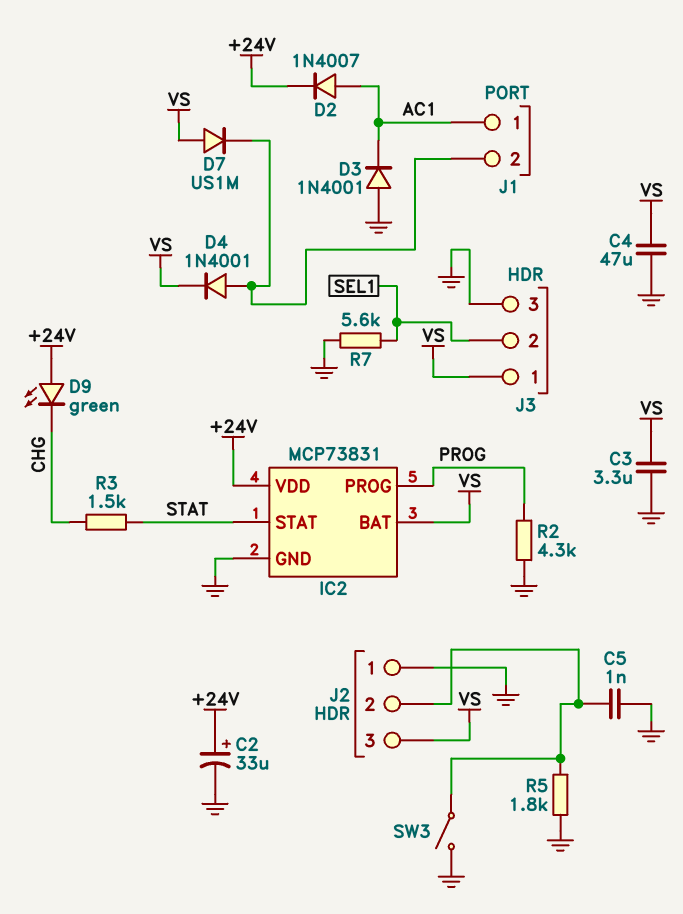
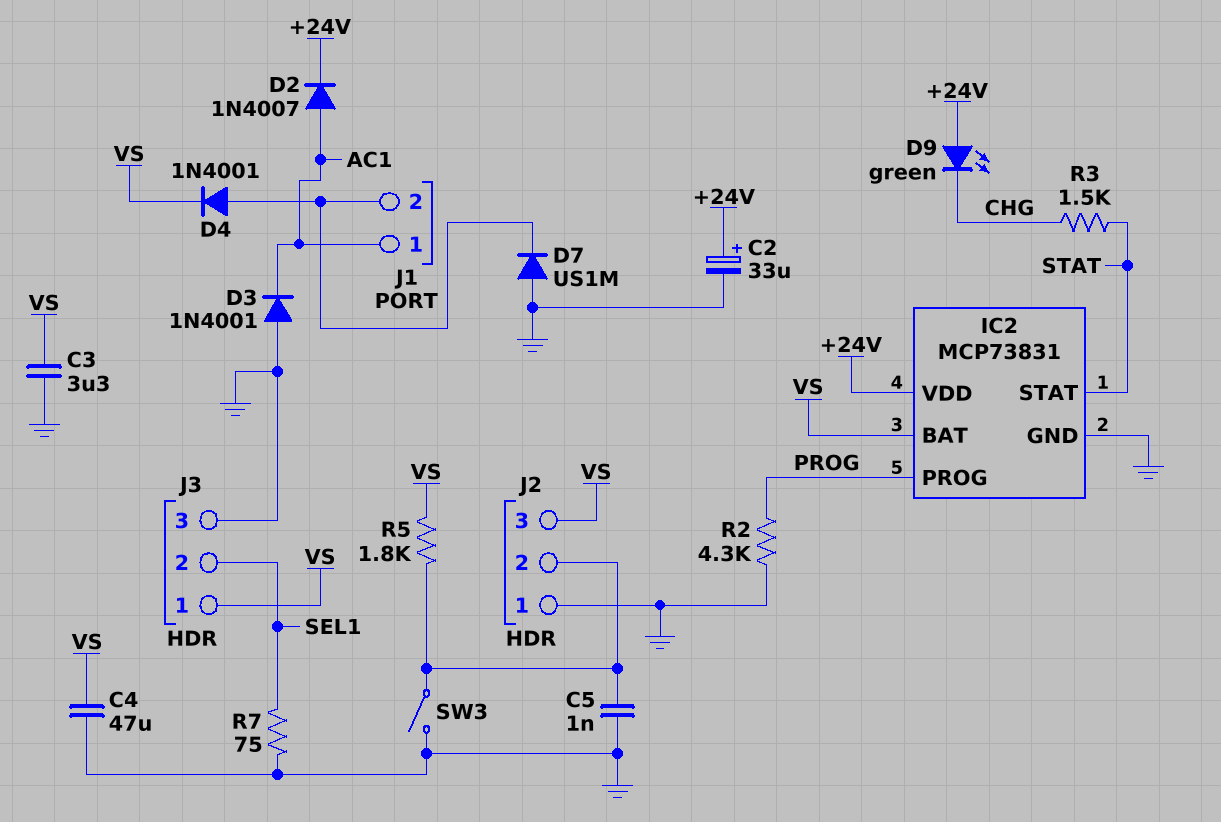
D7: diode US1M (A VS, K J1/2) -> diode US1M (A GND, K J1/2)
R5: 1.8k (GND, J2/2) -> 1.8k (J2/2, VS)
R7: 5.6k (GND, SEL1) -> 75 (GND, SEL1)

